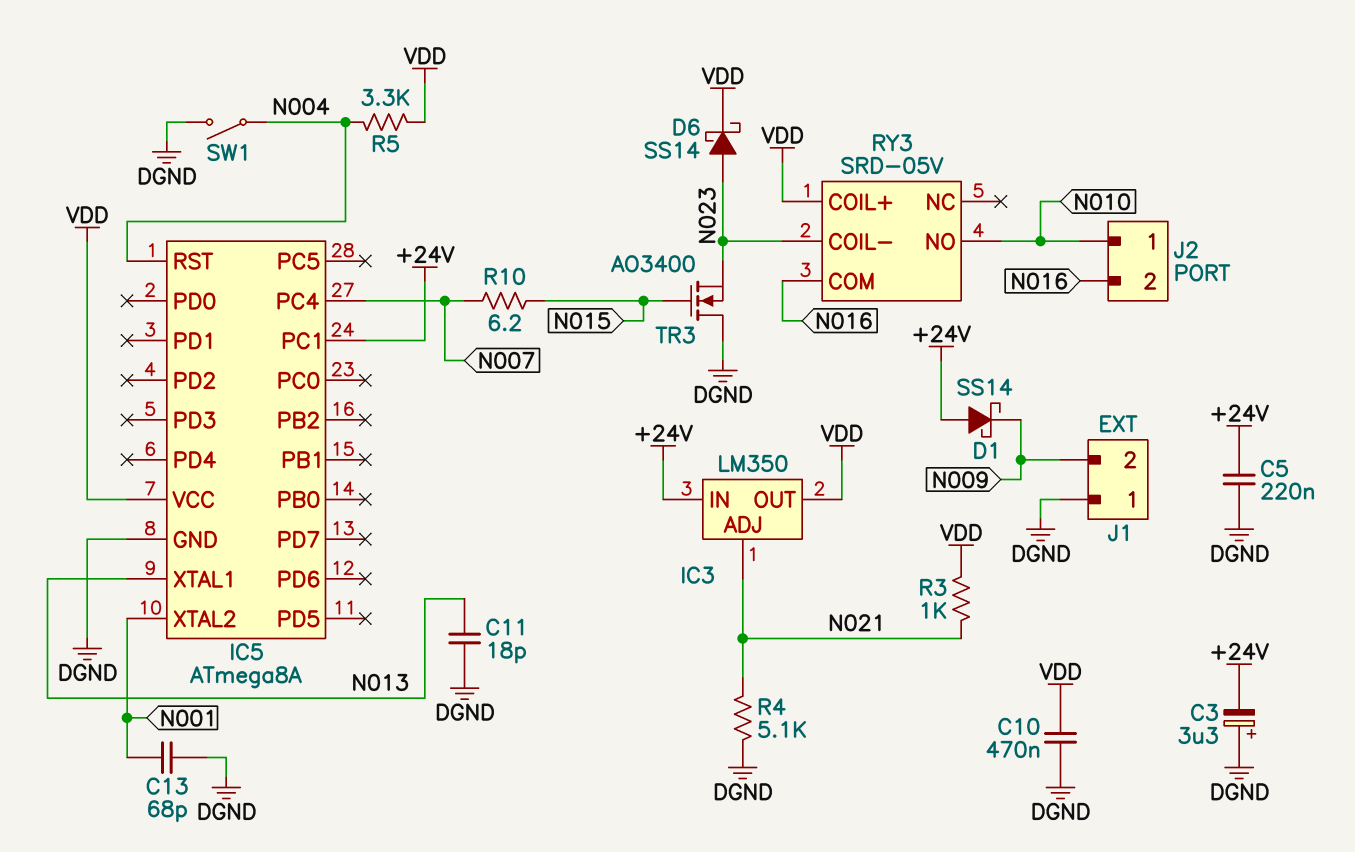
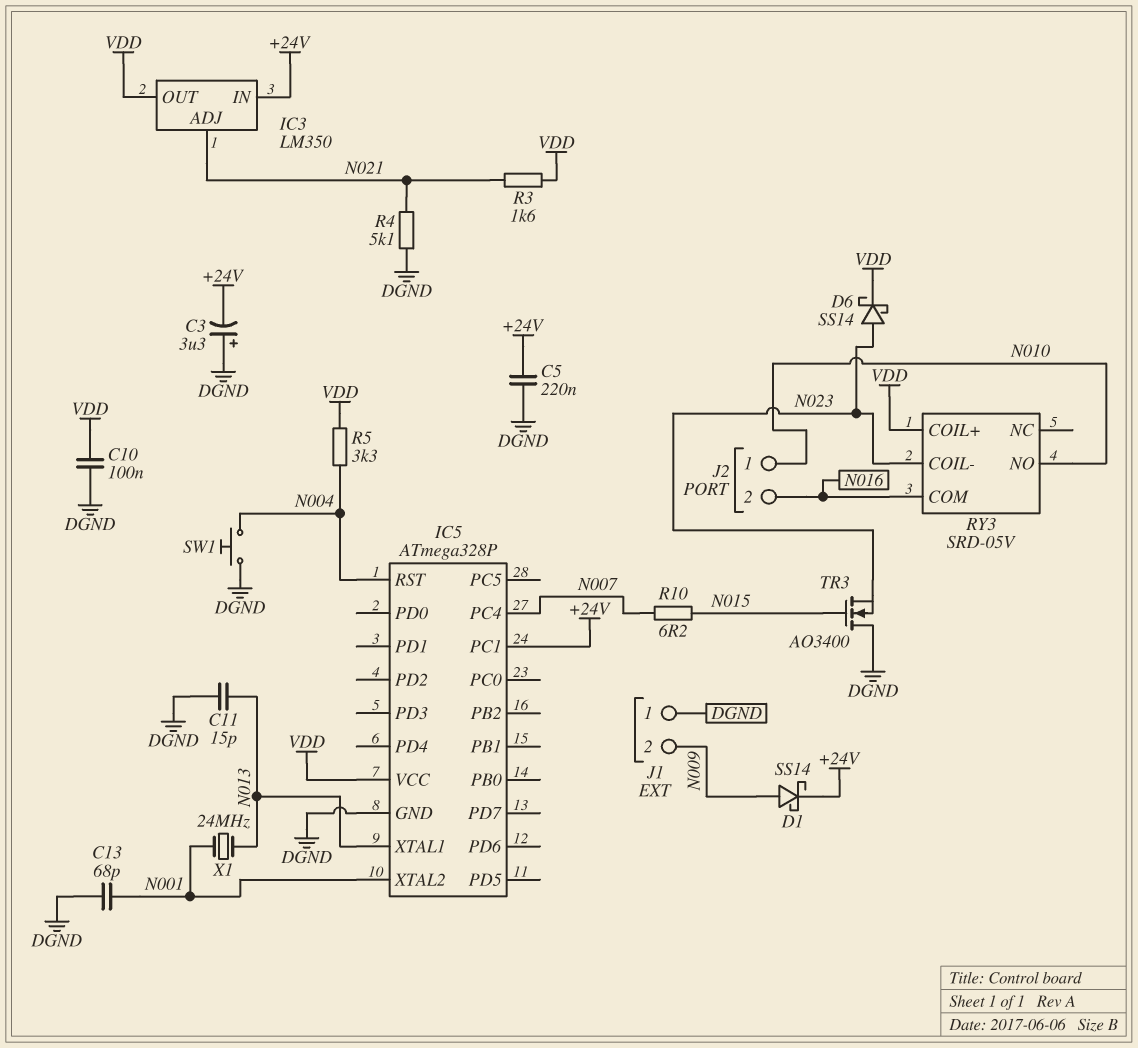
C10: 470nF (DGND, VDD) -> 100nF (DGND, VDD)
C11: 18pF (DGND, N013) -> 15pF (DGND, N013)
D1: schottky SS14 (A +24V, K N009) -> schottky SS14 (A N009, K +24V)
IC5: ATmega8A -> ATmega328P
R3: 1k (N021, VDD) -> 1.6k (N021, VDD)
SW1: switch (DGND, N004) -> button (DGND, N004)
X1: none -> 24MHz (N001, N013)

